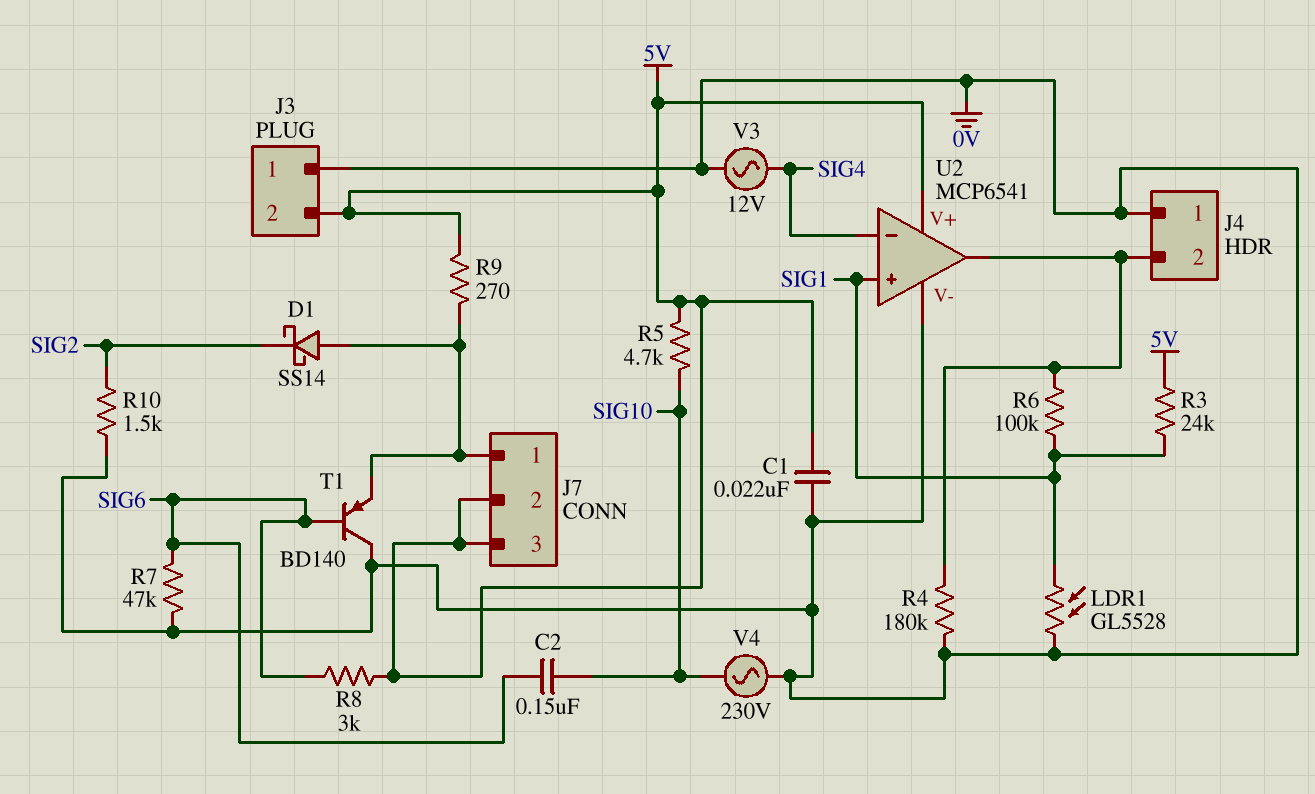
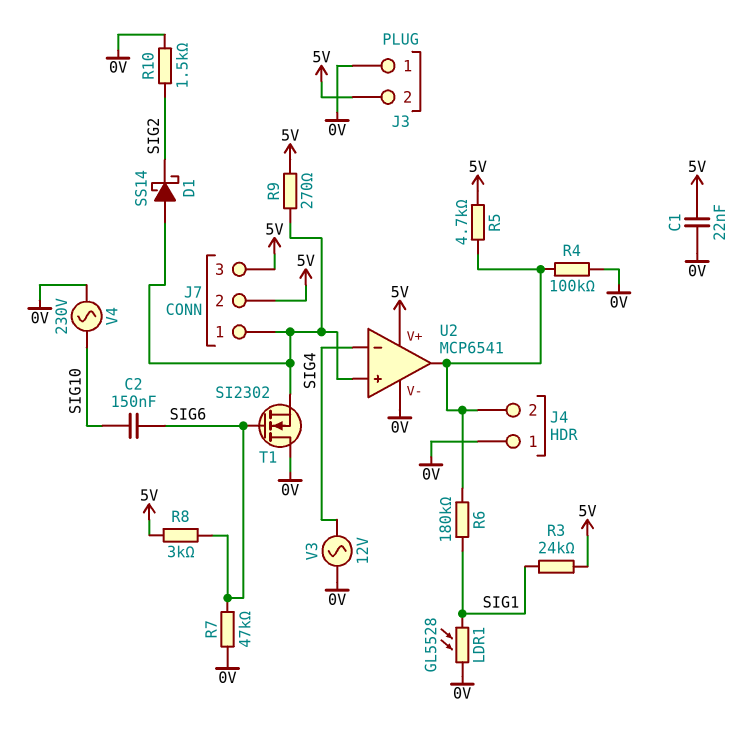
R4: 180k (0V, J4/2) -> 100k (0V, J4/2)
R5: 4.7k (5V, SIG10) -> 4.7k (5V, J4/2)
R6: 100k (J4/2, SIG1) -> 180k (J4/2, SIG1)
T1: PNP BD140 (B SIG6, C 0V, E J7/1) -> NMOS SI2302 (G SIG6, D 0V, S J7/1)
U2 pin in+: SIG1 -> J7/1

